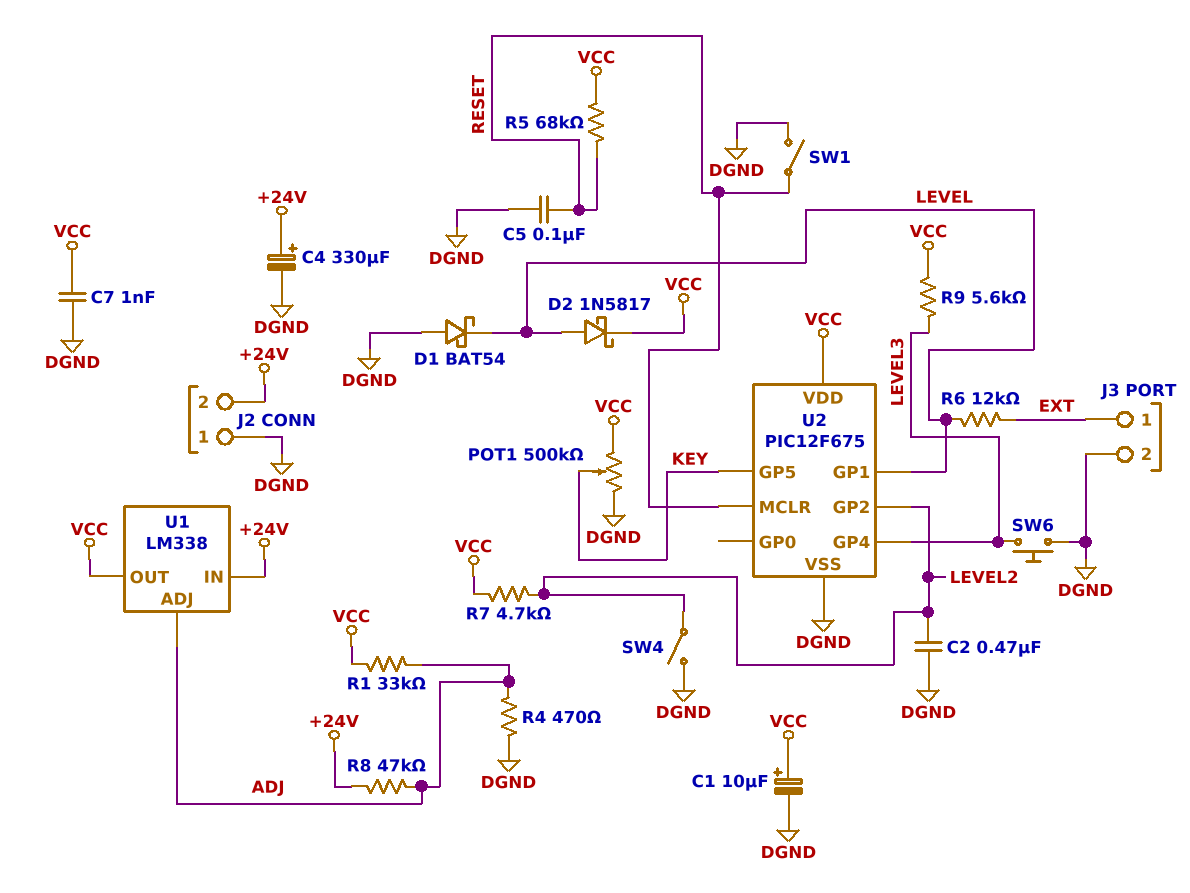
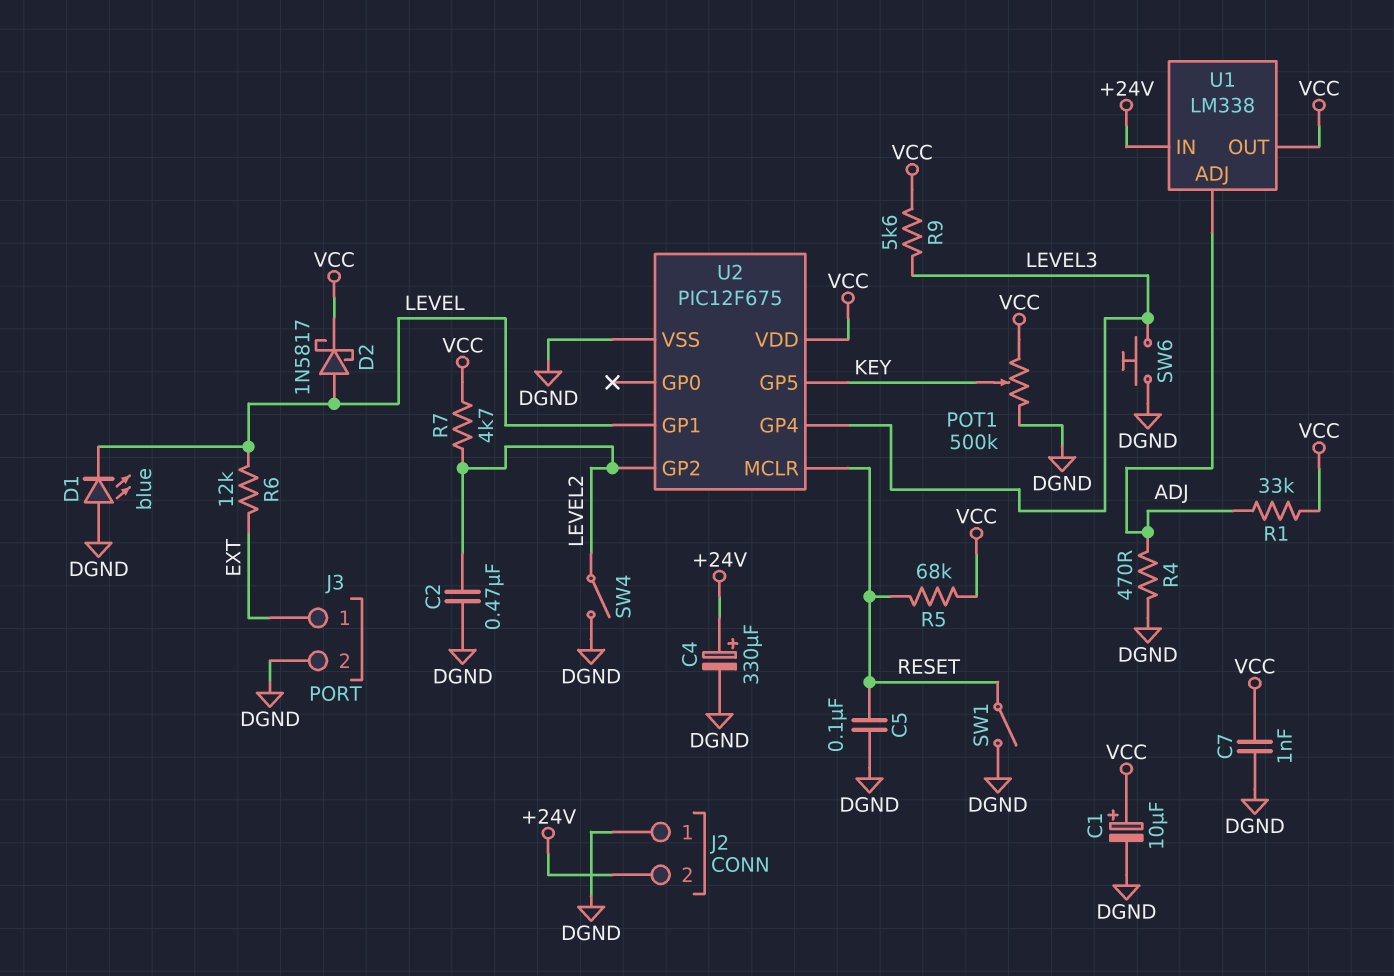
D1: schottky BAT54 (A DGND, K LEVEL) -> LED blue (A DGND, K LEVEL)
R8: 47k (+24V, ADJ) -> none

